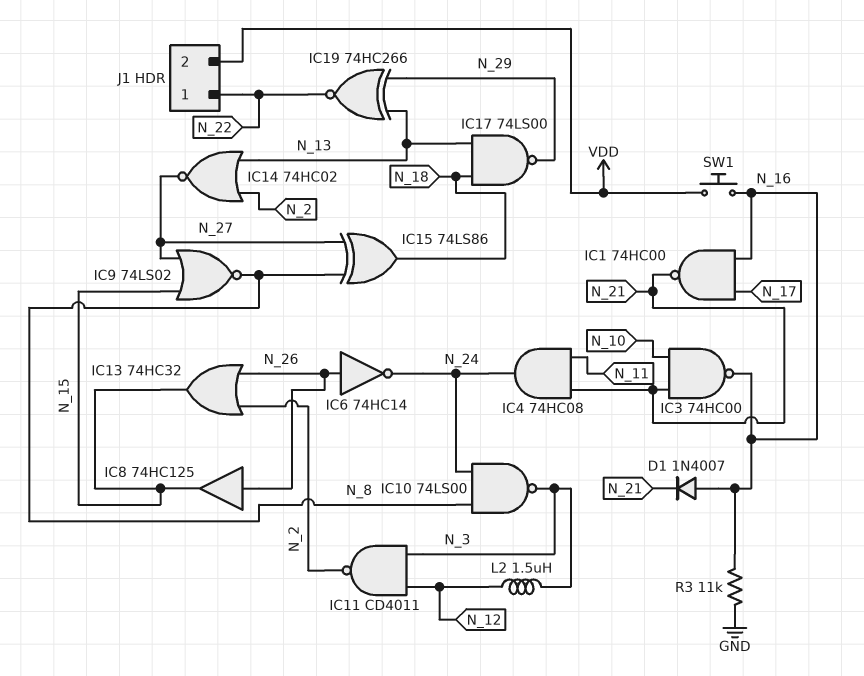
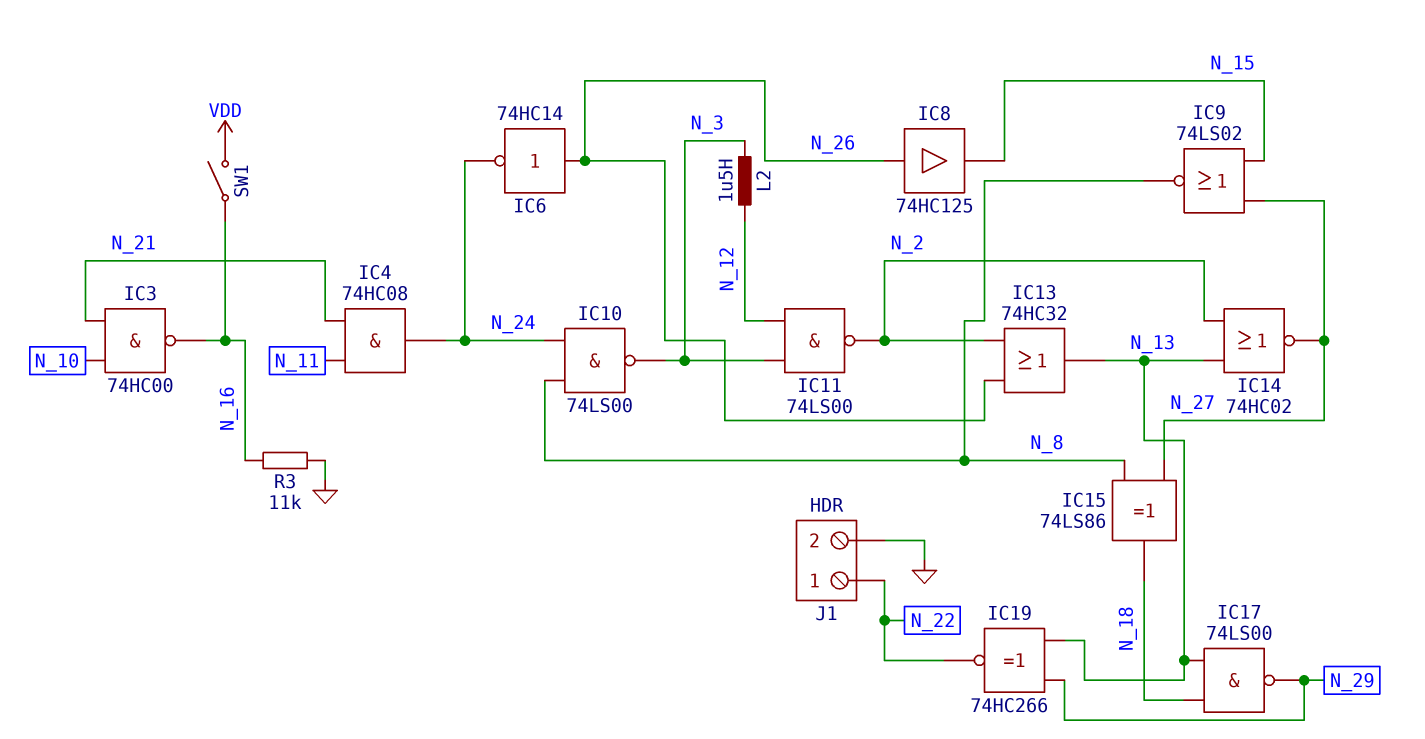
D1: diode 1N4007 (A N_16, K N_21) -> none
IC1: NAND 74HC00 (in N_16, in N_17, out N_21) -> none
IC11: NAND CD4011 (in N_3, in N_12, out N_2) -> NAND 74LS00 (in N_3, in N_12, out N_2)
IC13: OR 74HC32 (in N_2, in N_26, out N_15) -> OR 74HC32 (in N_2, in N_26, out N_13)
J1 pin 2: VDD -> GND
SW1: button (N_16, VDD) -> switch (N_16, VDD)

